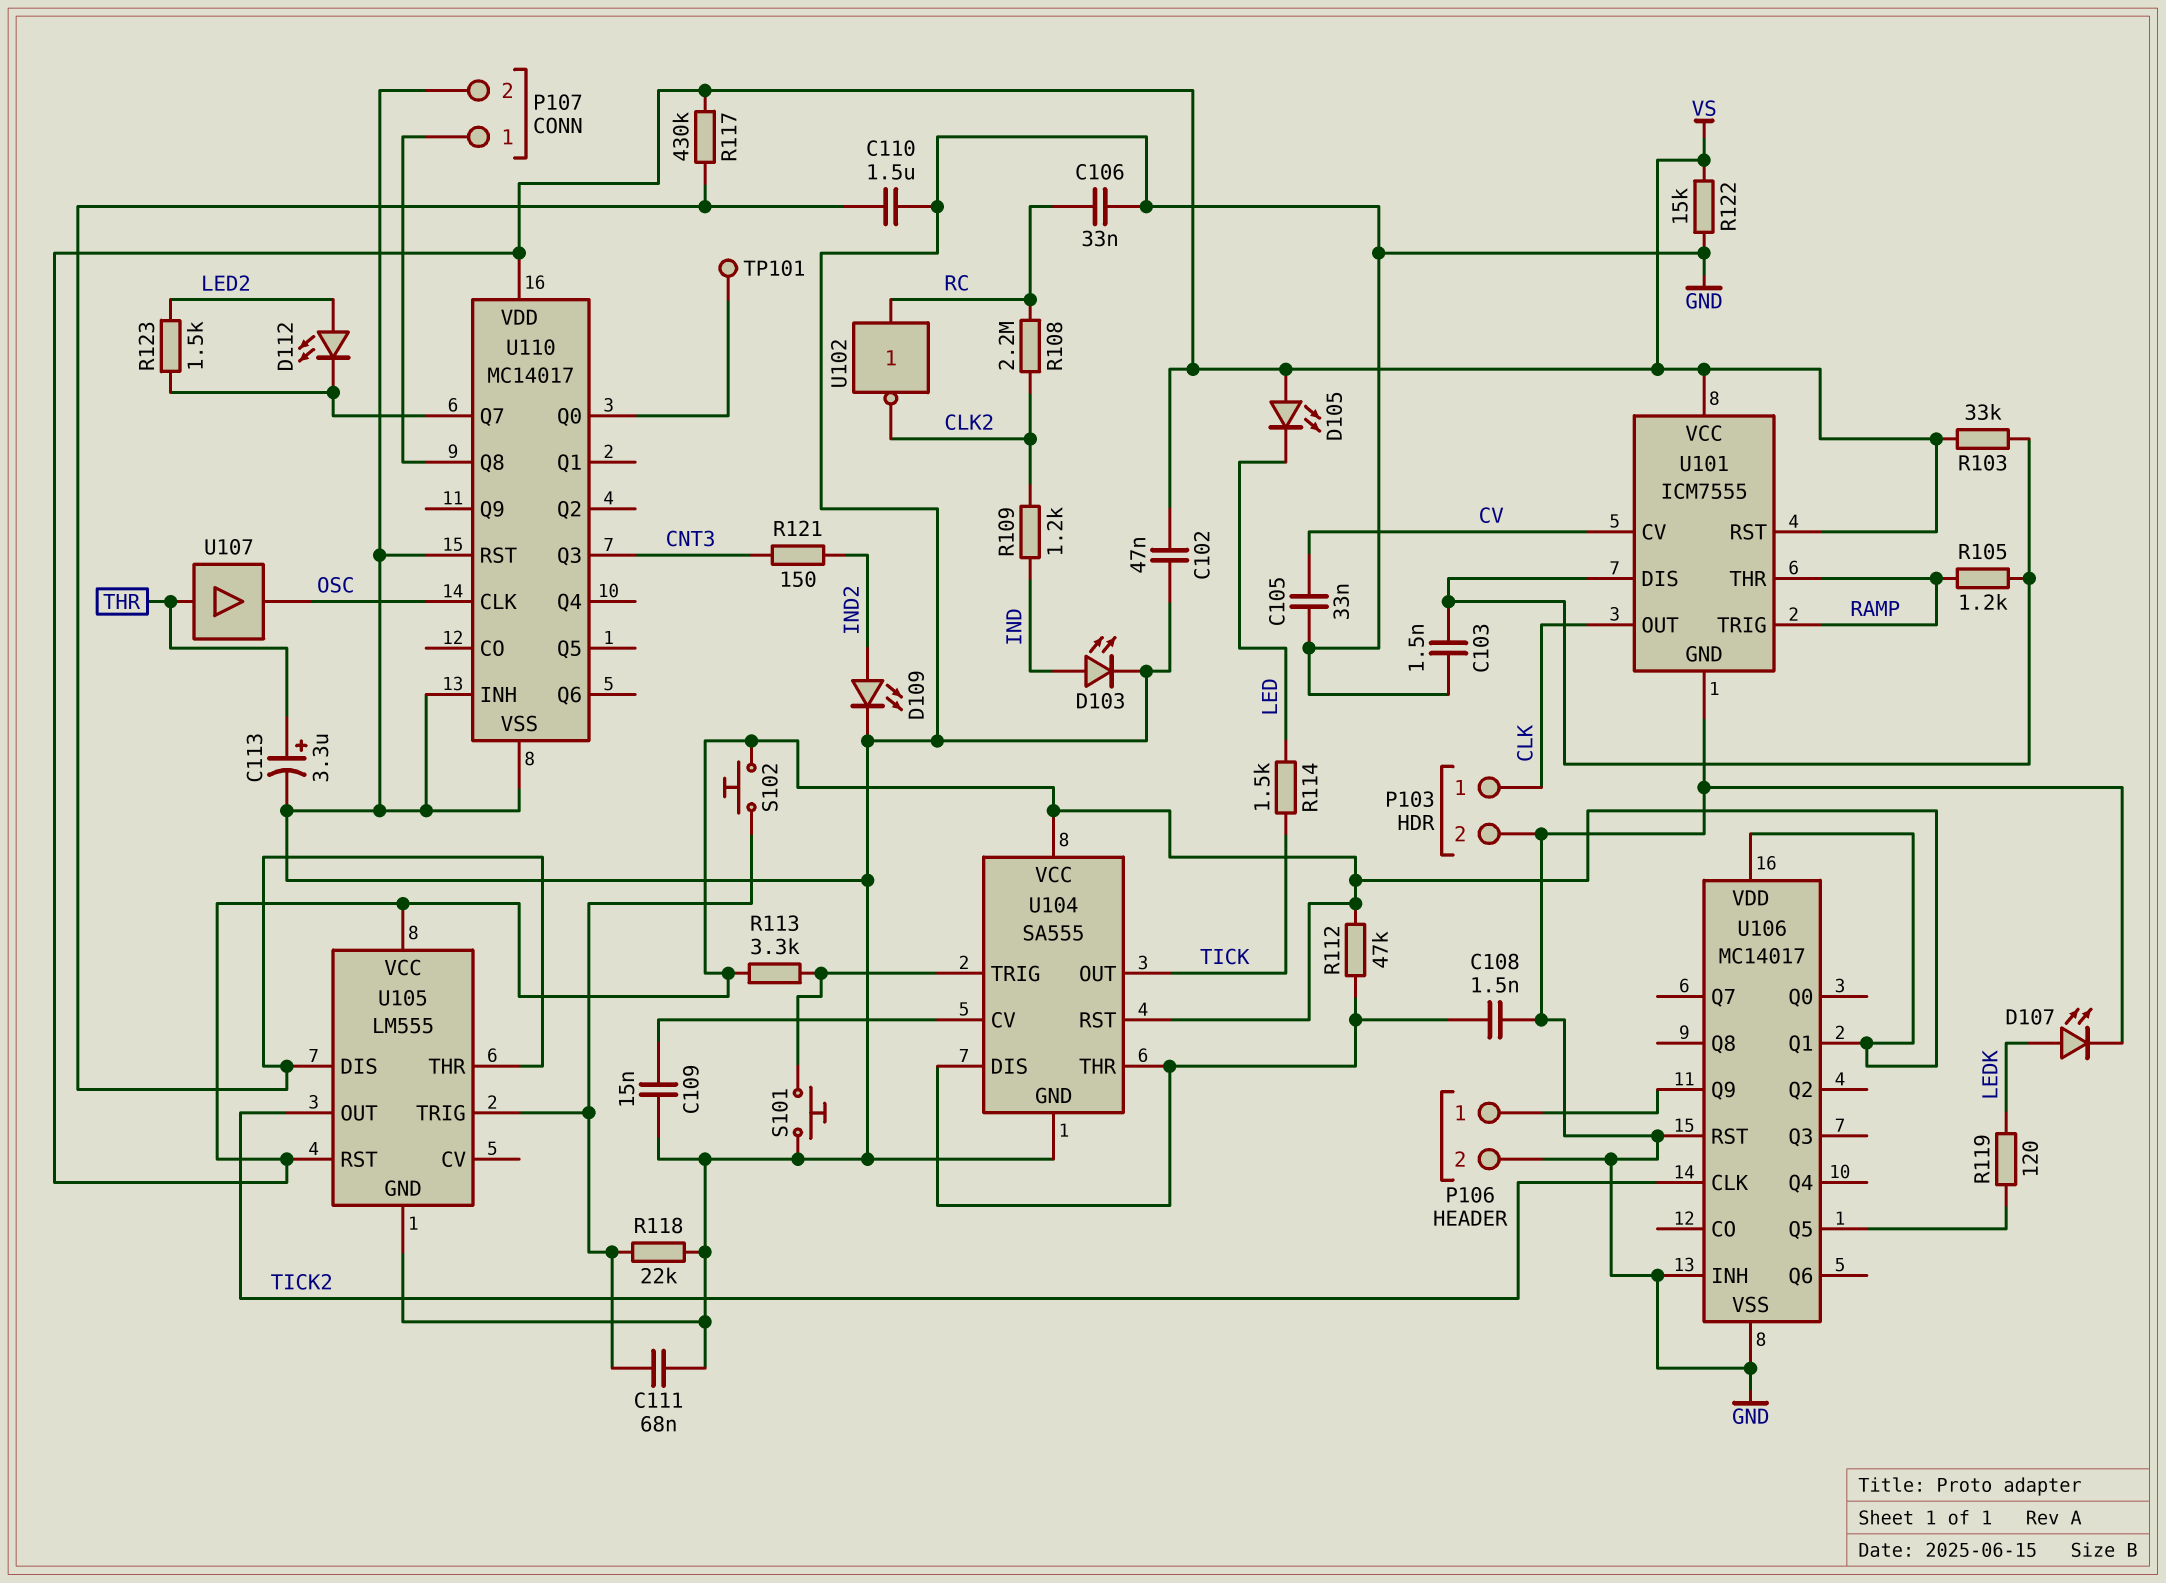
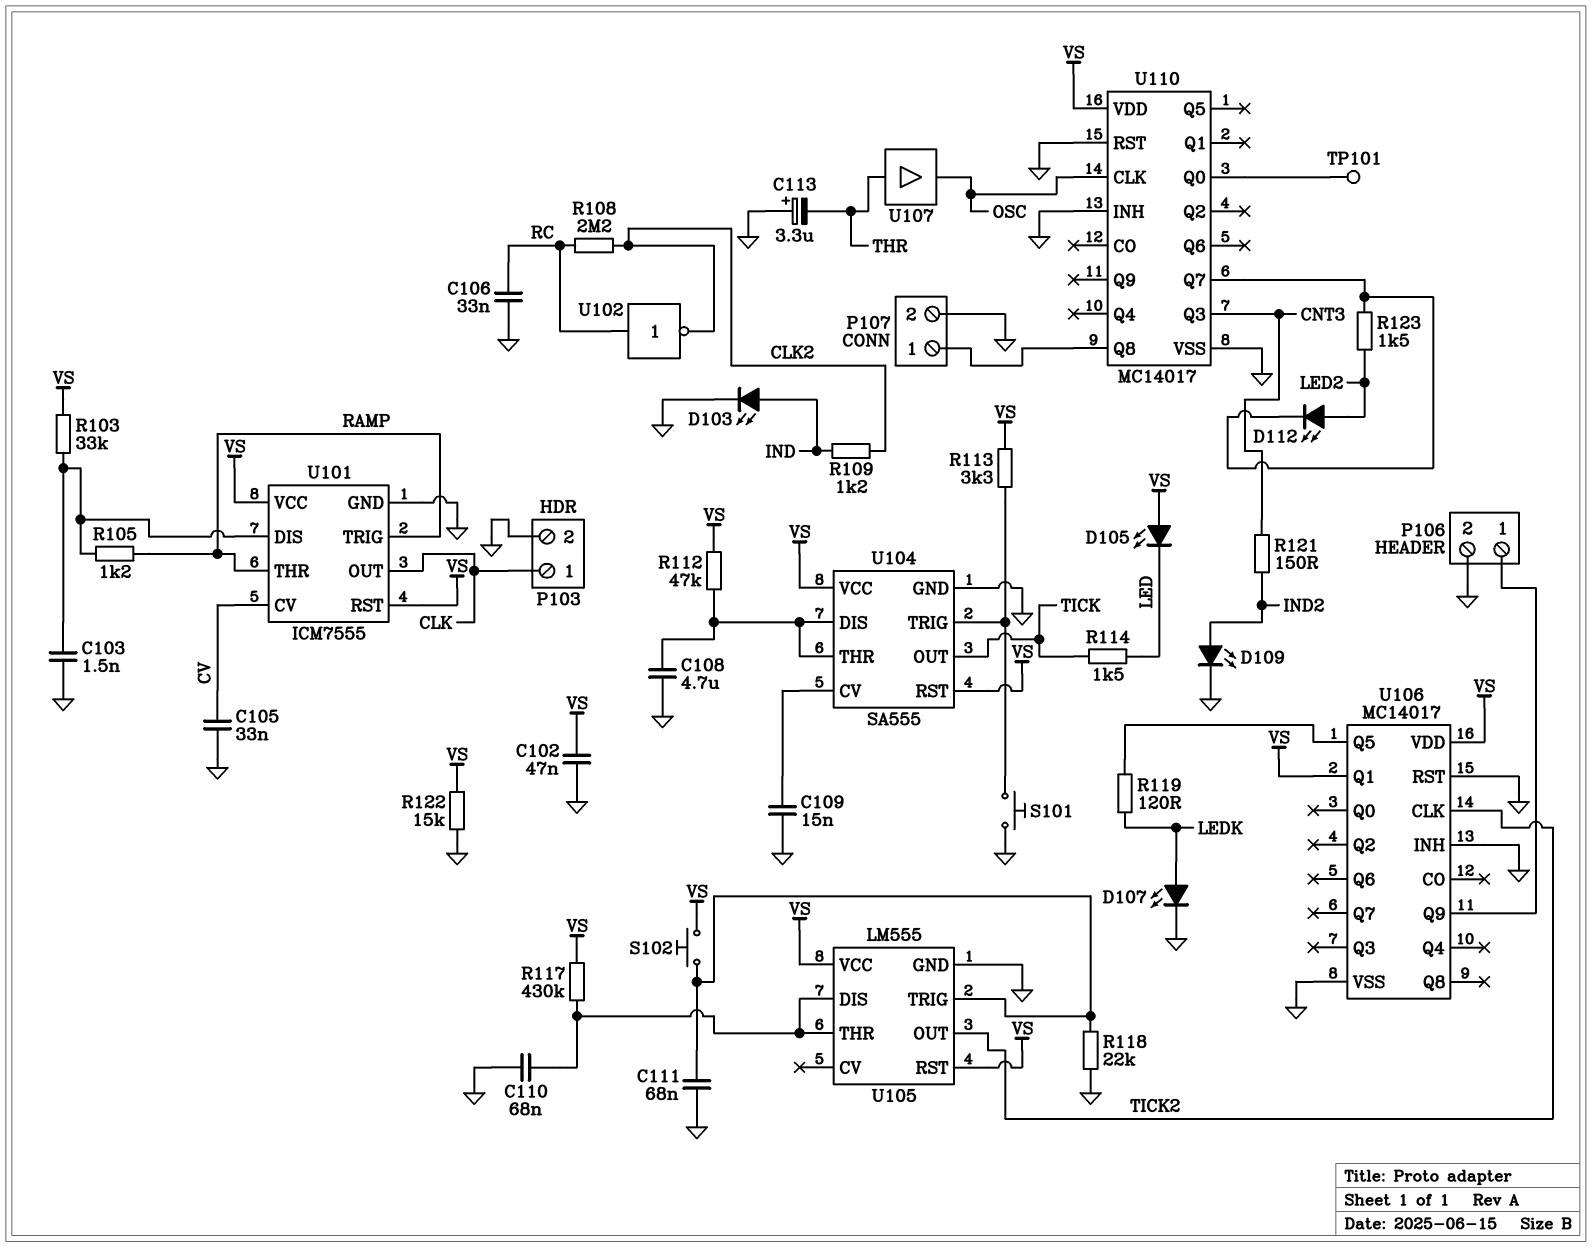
C108: 1.5nF (GND, U104/DIS) -> 4.7uF (GND, U104/DIS)
C110: 1.5uF (GND, U105/DIS) -> 68nF (GND, U105/DIS)
C113: 3.3uF (plus THR, minus GND) -> 3.3uF (plus GND, minus THR)

